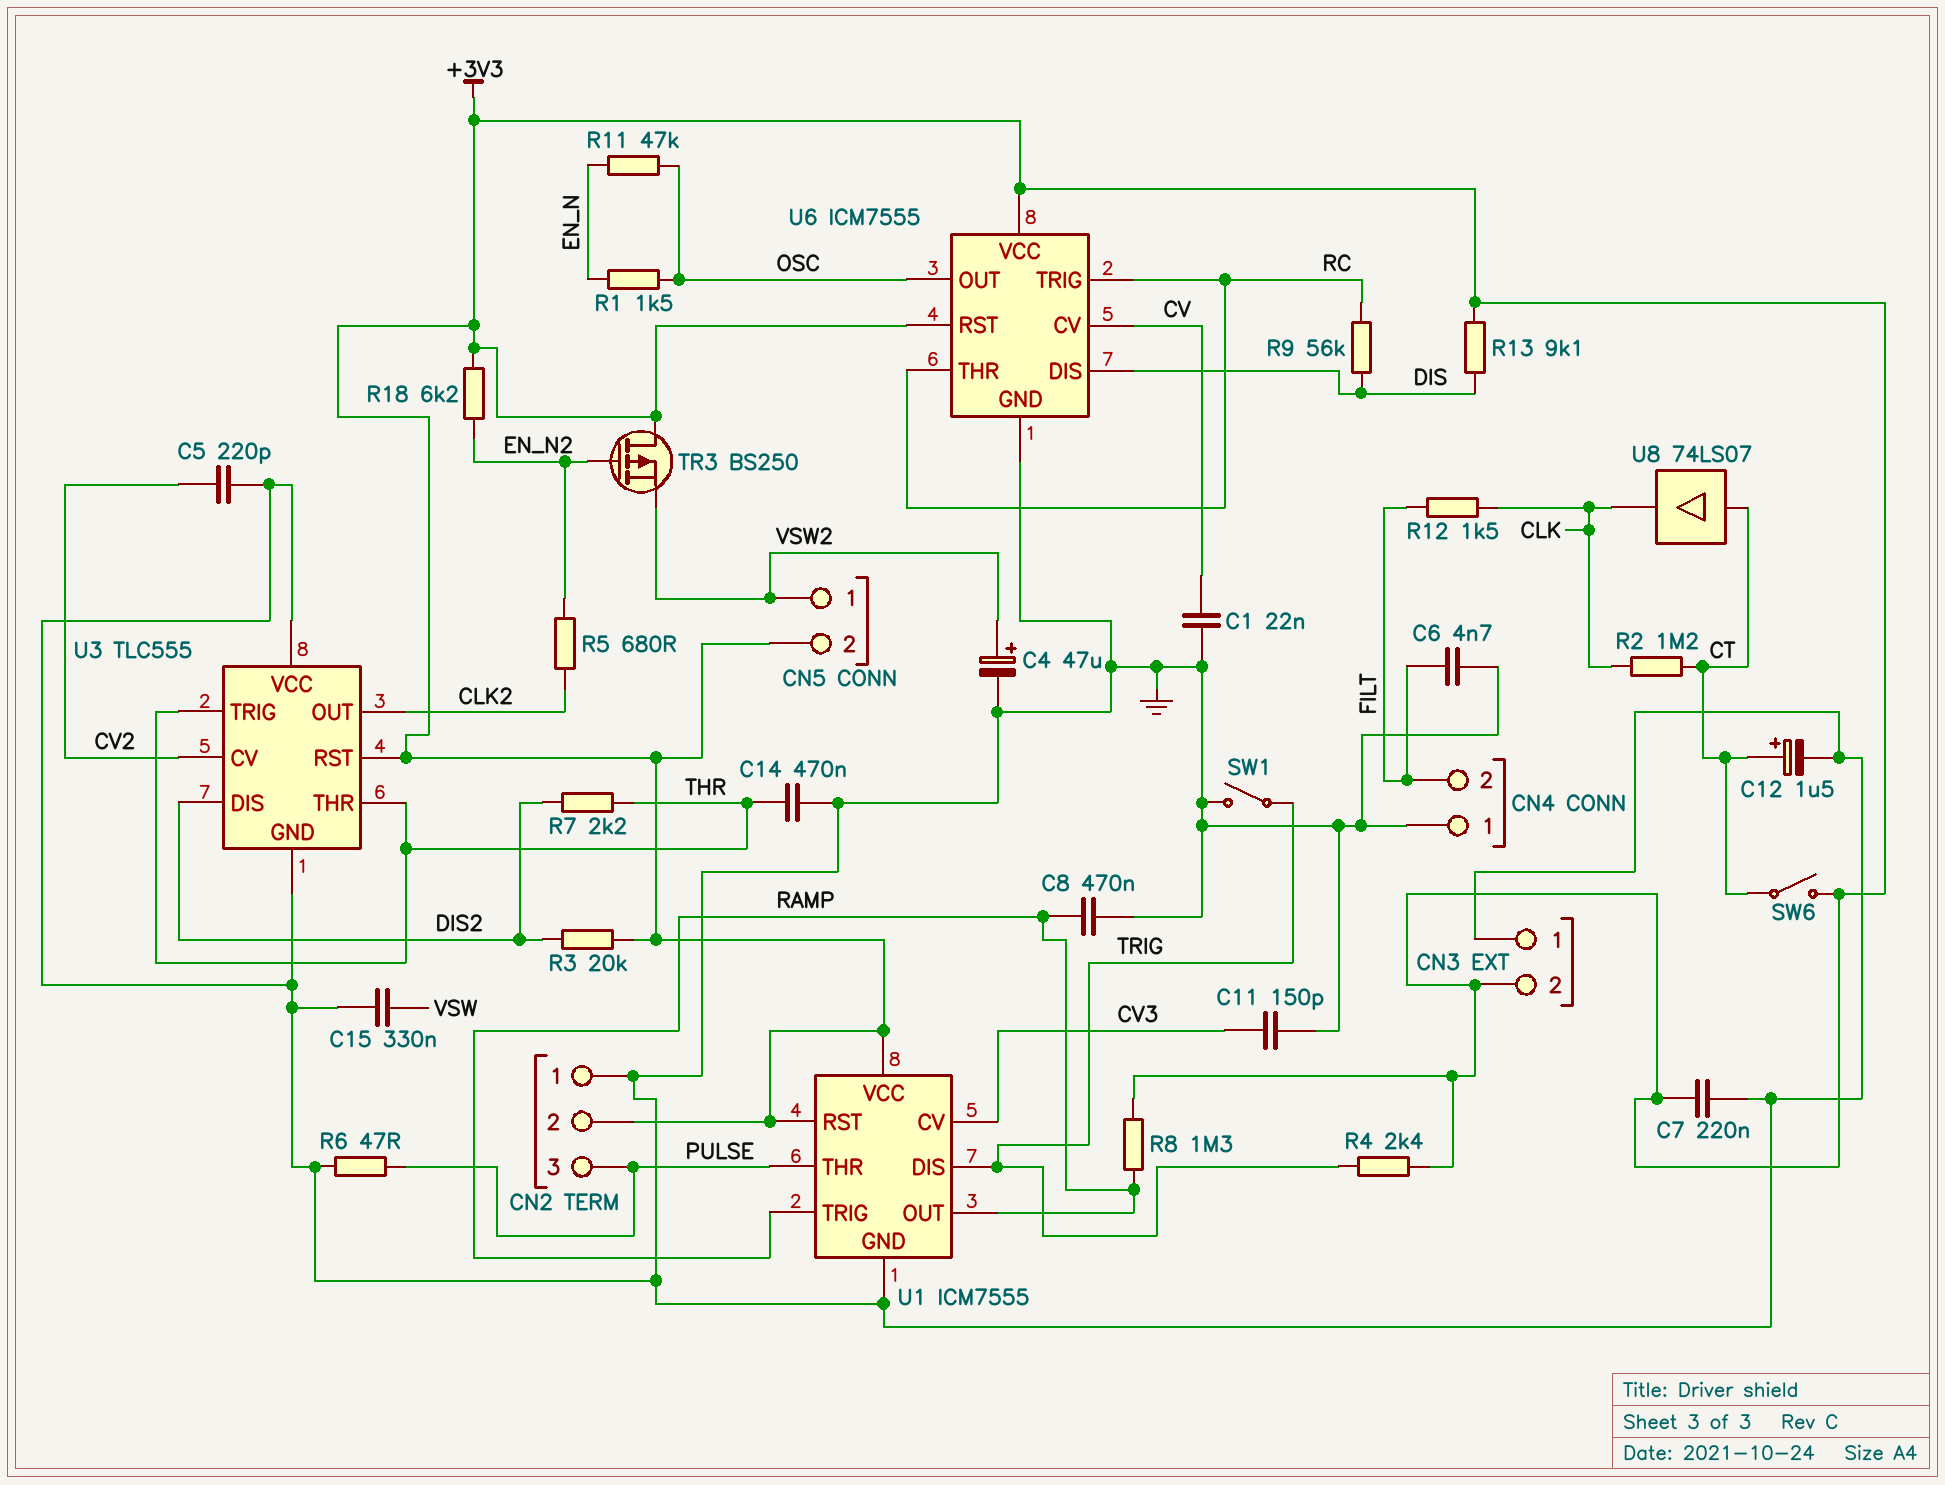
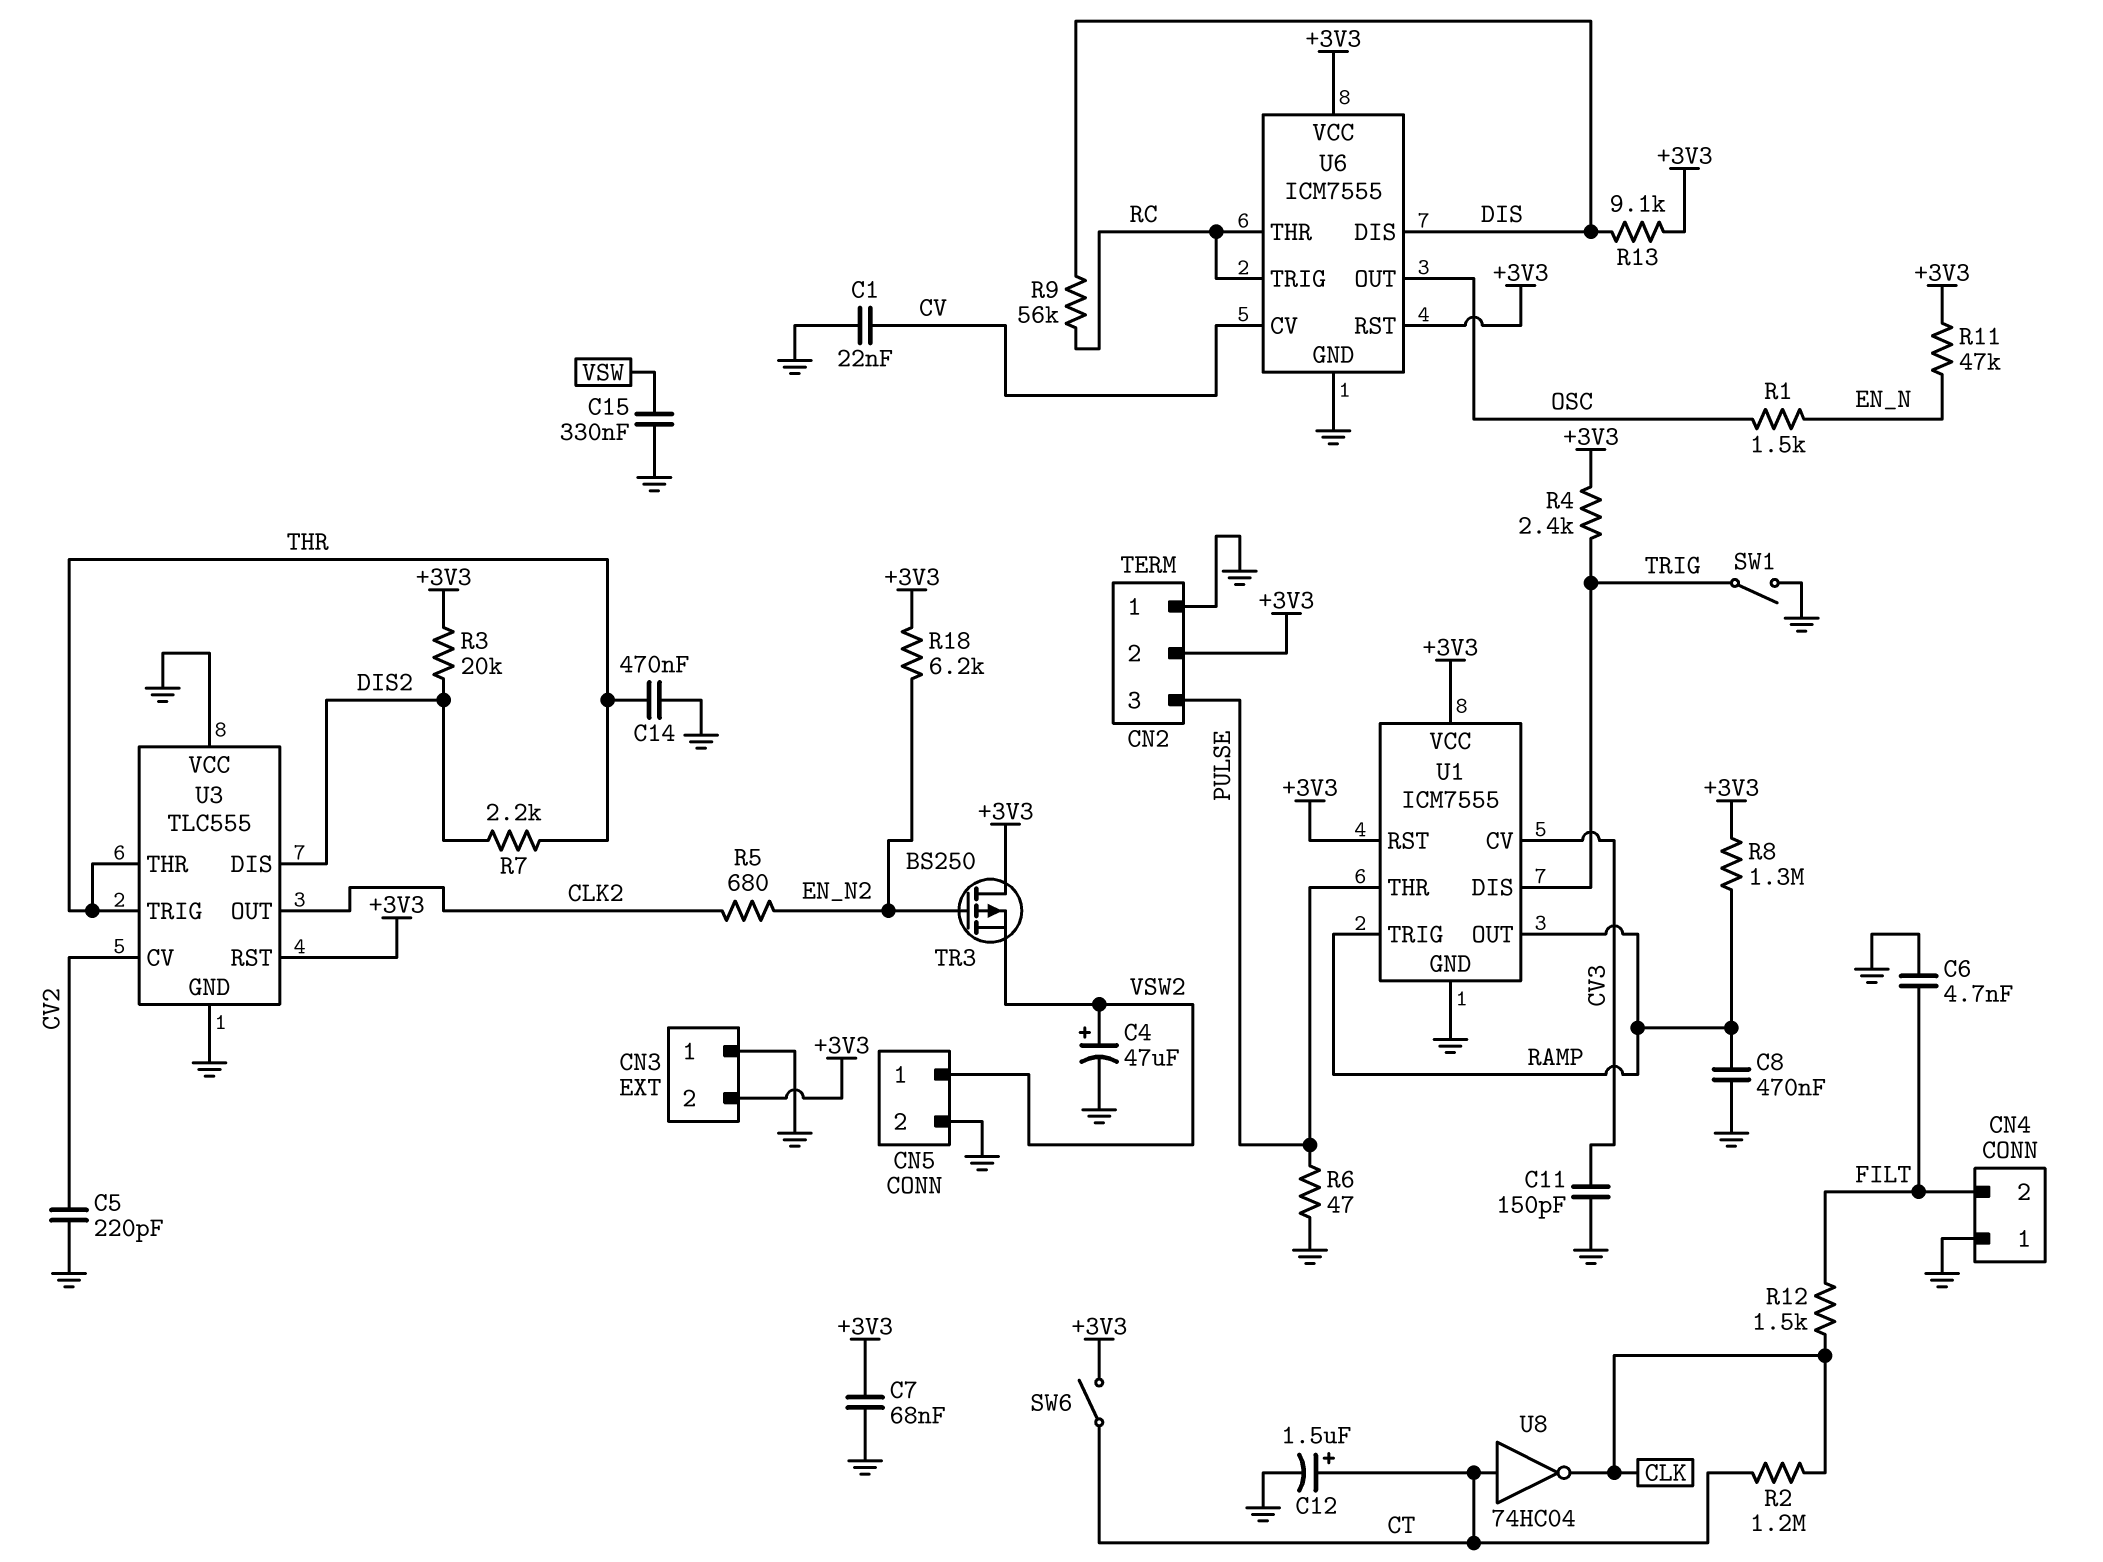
C7: 220nF (+3V3, GND) -> 68nF (+3V3, GND)
CN5 pin 2: +3V3 -> GND
R11: 47k (EN_N, OSC) -> 47k (+3V3, EN_N)
U8: buffer 74LS07 (in CT, out CLK) -> NOT 74HC04 (in CT, out CLK)

